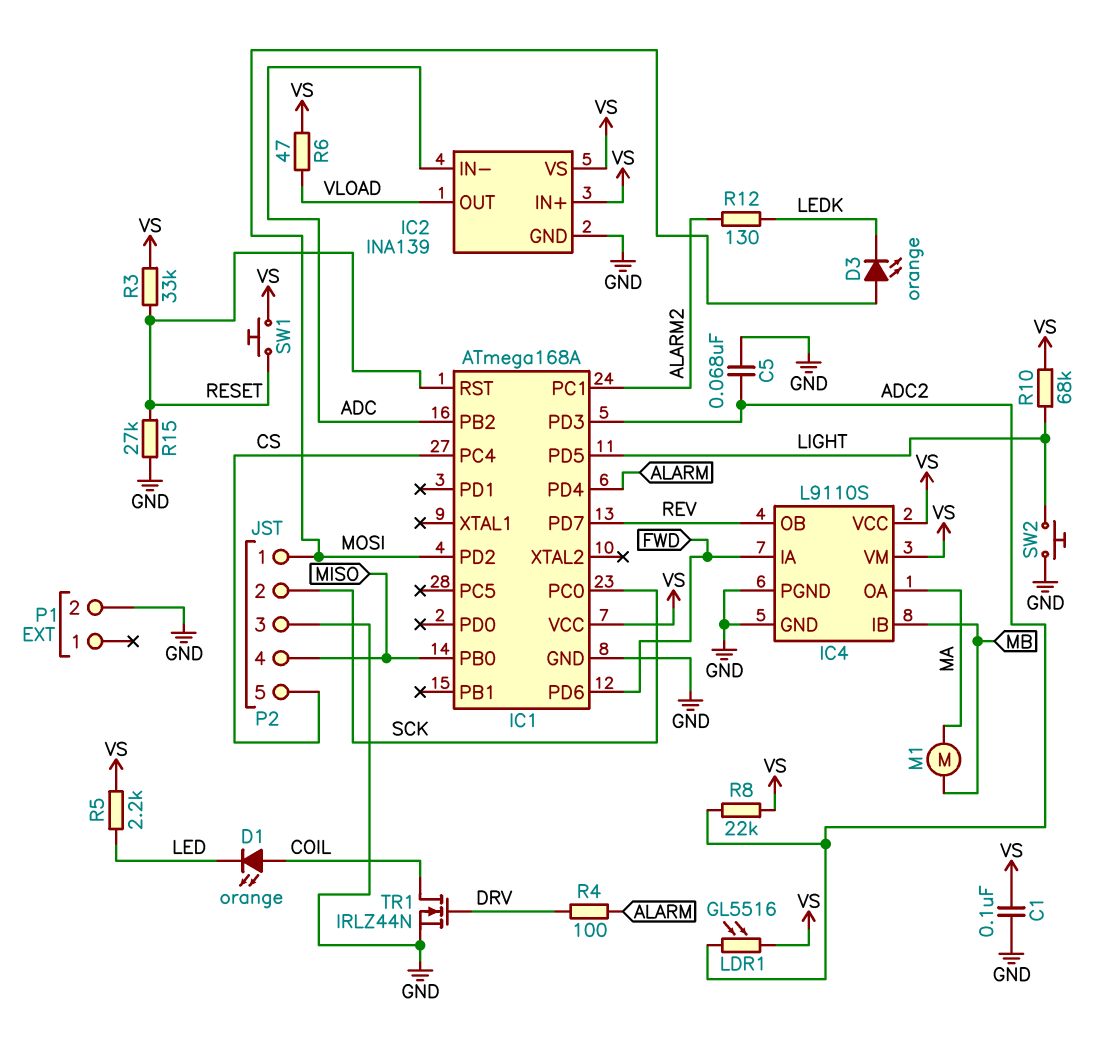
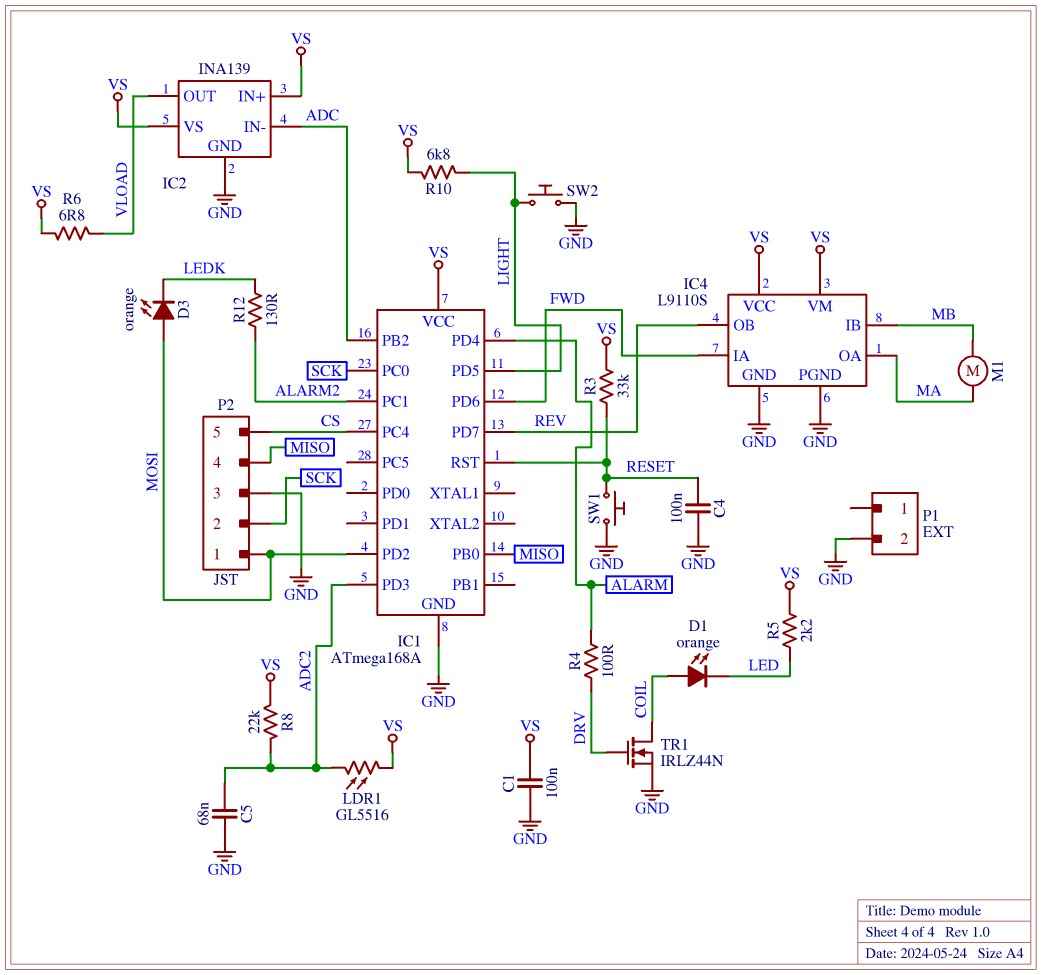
C4: none -> 100nF (GND, RESET)
R6: 47 (VLOAD, VS) -> 6.8 (VLOAD, VS)
R10: 68k (LIGHT, VS) -> 6.8k (LIGHT, VS)
R15: 27k (GND, RESET) -> none
SW1: button (RESET, VS) -> button (GND, RESET)

